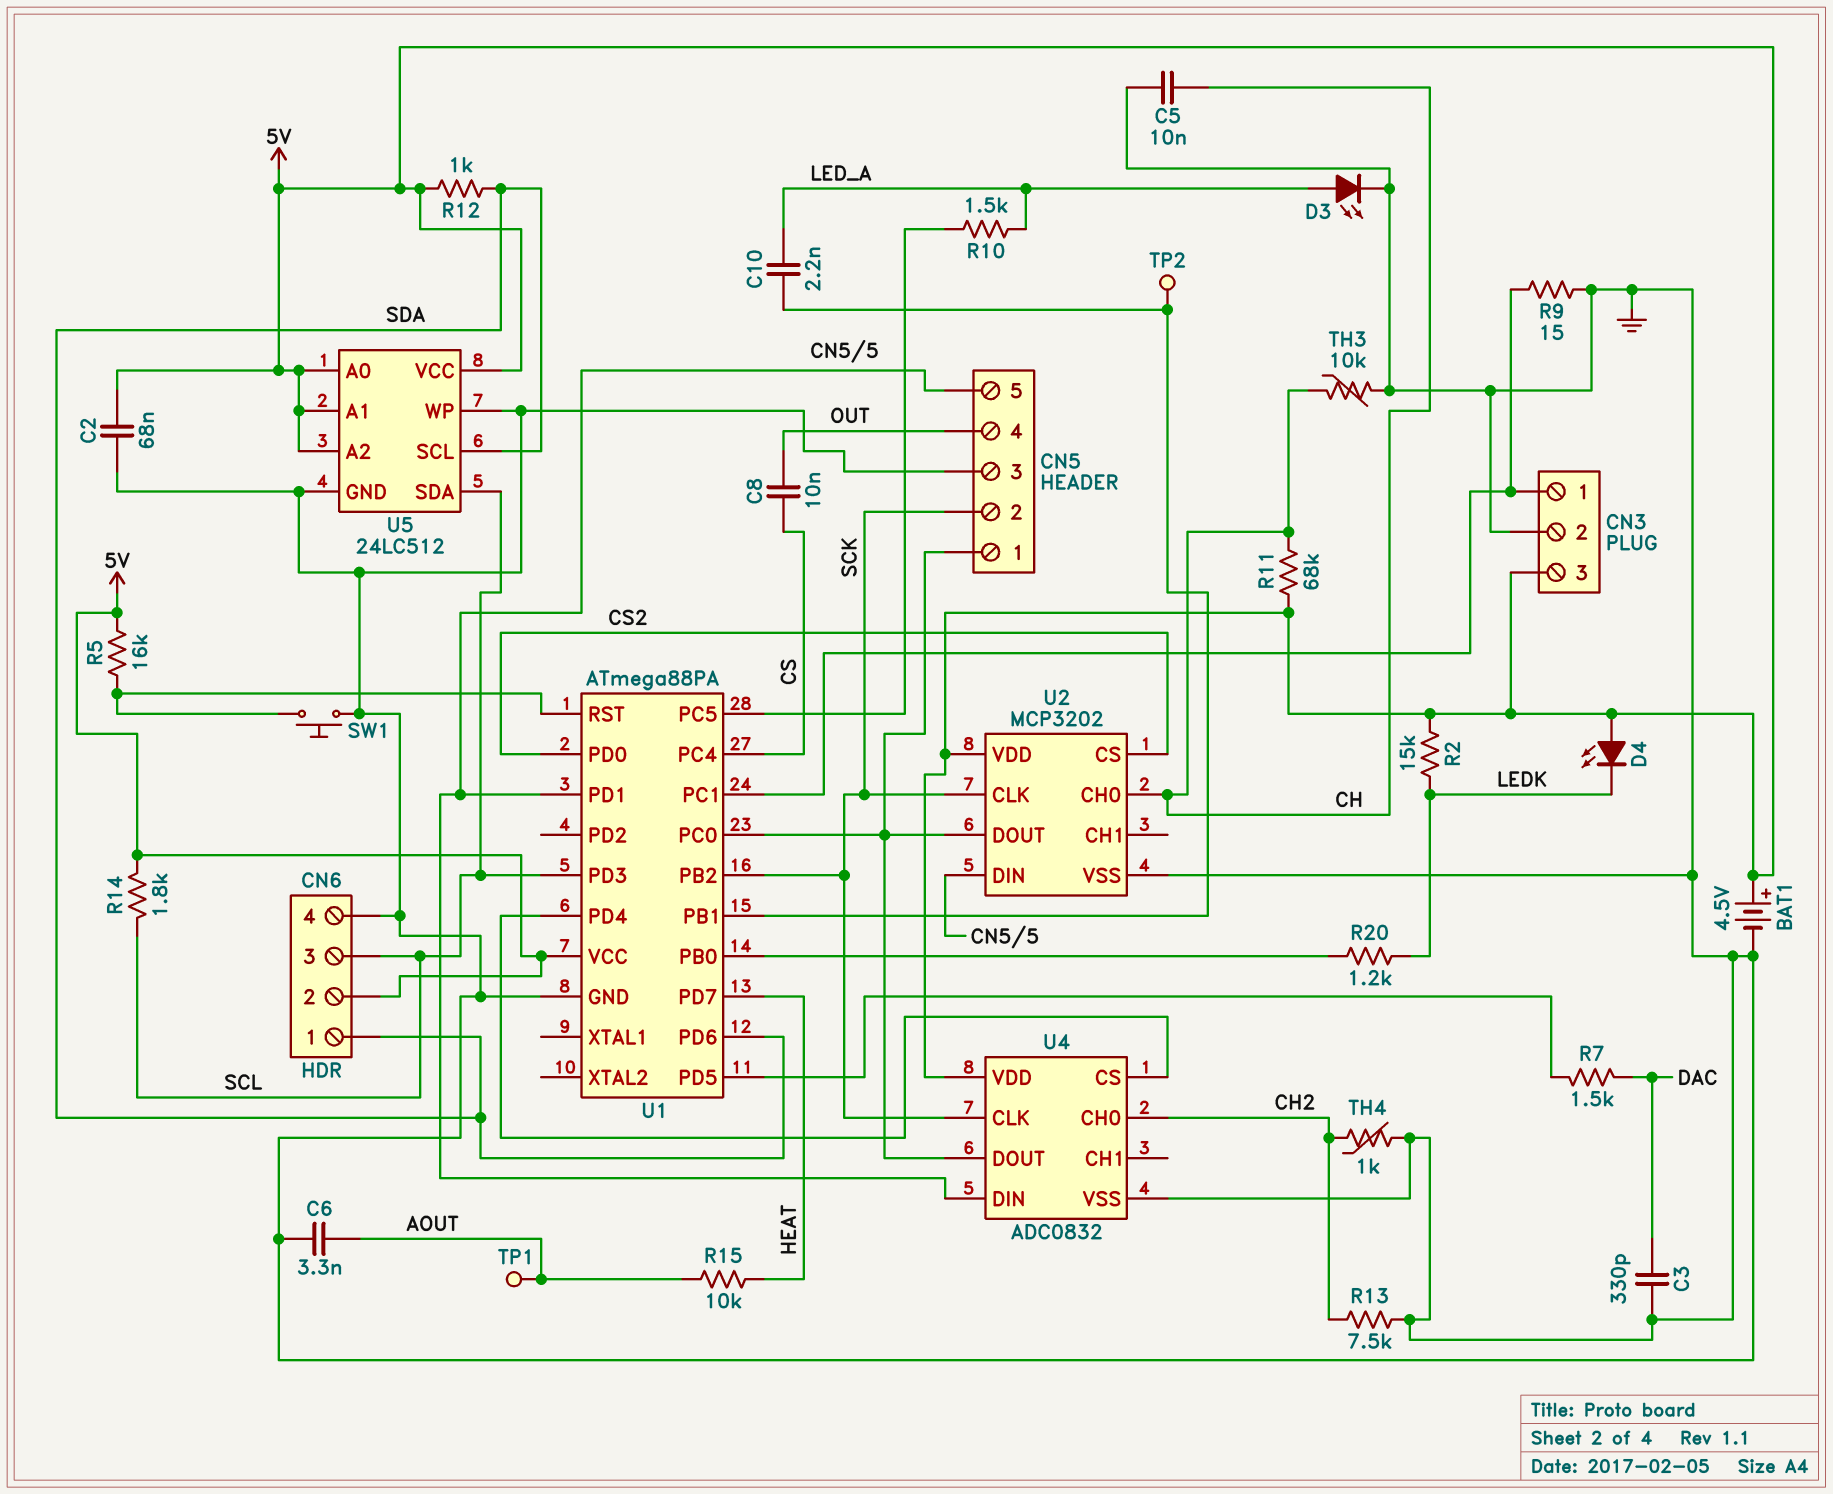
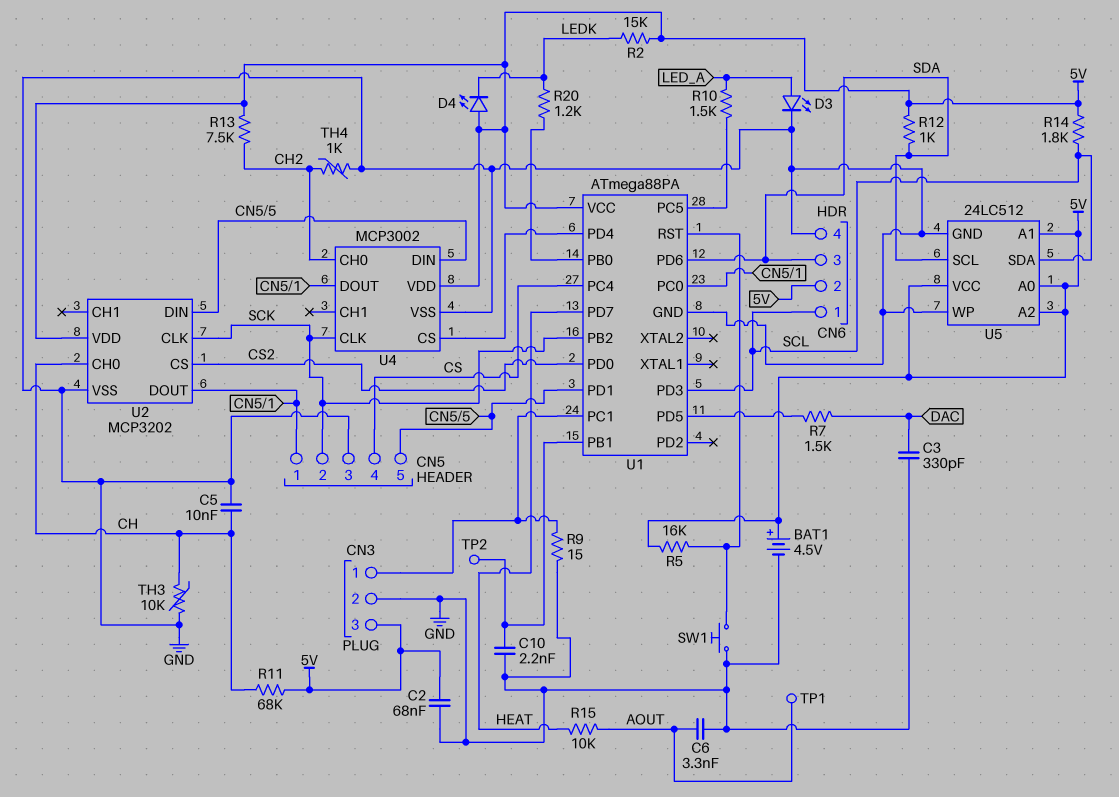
C8: 10nF (CS, OUT) -> none
C10: 2.2nF (LED_A, U1/PB1) -> 2.2nF (GND, U1/PB1)
CN5 pin 4: OUT -> CS
CN6 pin 1: SDA -> SCL
CN6 pin 3: SCL -> SDA
R13: 7.5k (CH2, GND) -> 7.5k (5V, CH2)
U4: ADC0832 -> MCP3002

